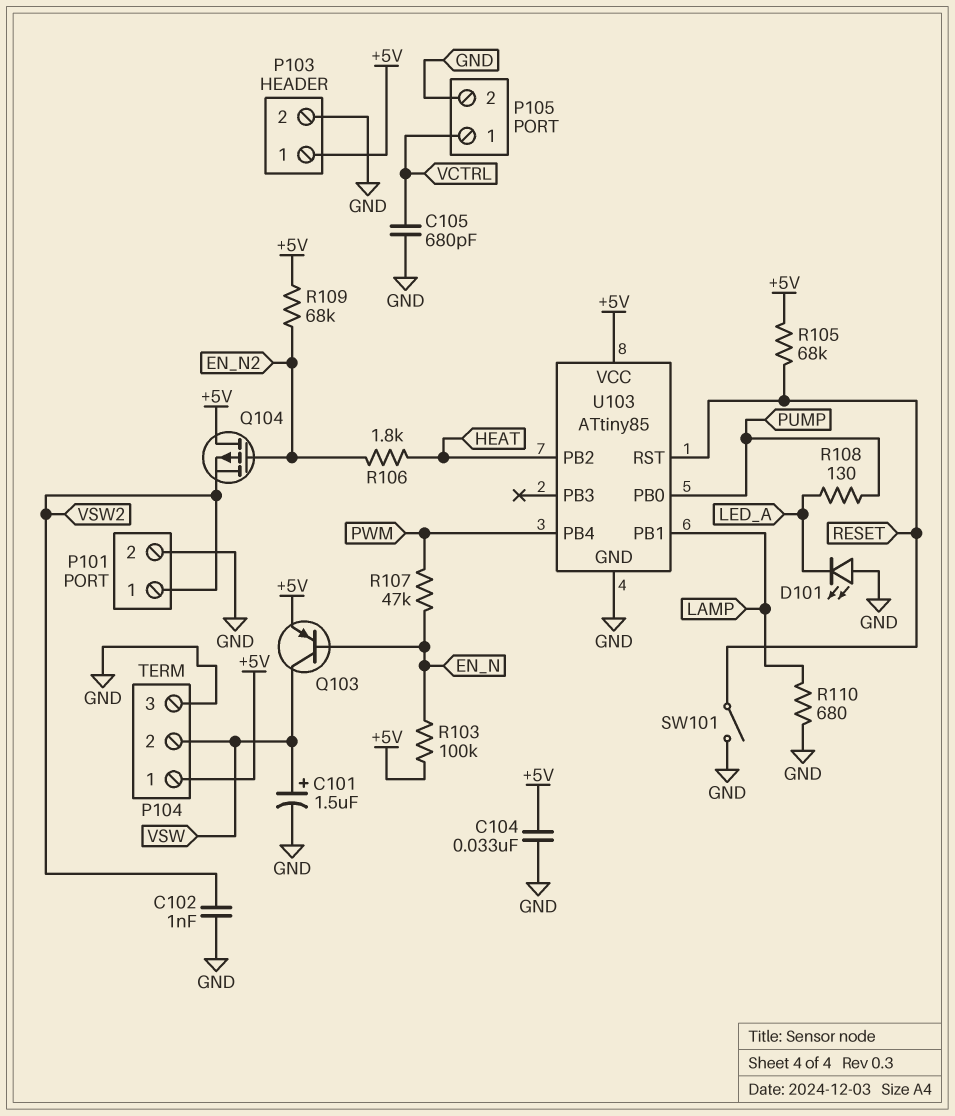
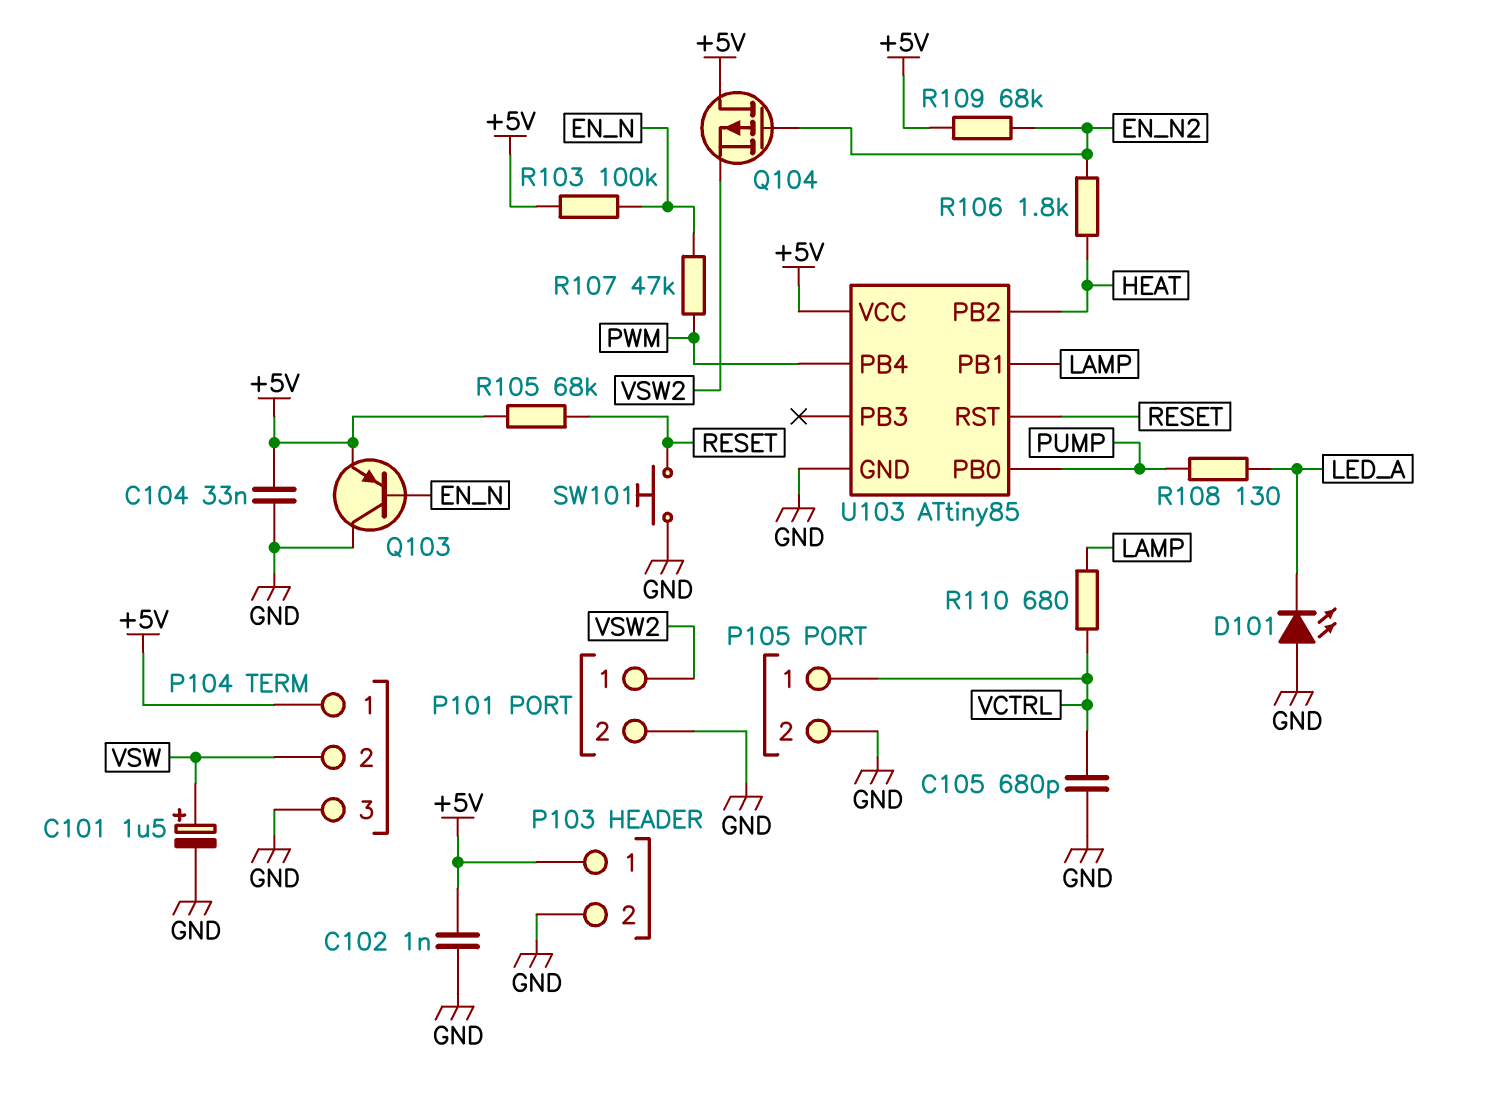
C102: 1nF (GND, VSW2) -> 1nF (+5V, GND)
Q103: PNP (B EN_N, C VSW, E +5V) -> PNP (B EN_N, C GND, E +5V)
R110: 680 (GND, LAMP) -> 680 (LAMP, VCTRL)
SW101: switch (GND, RESET) -> button (GND, RESET)

